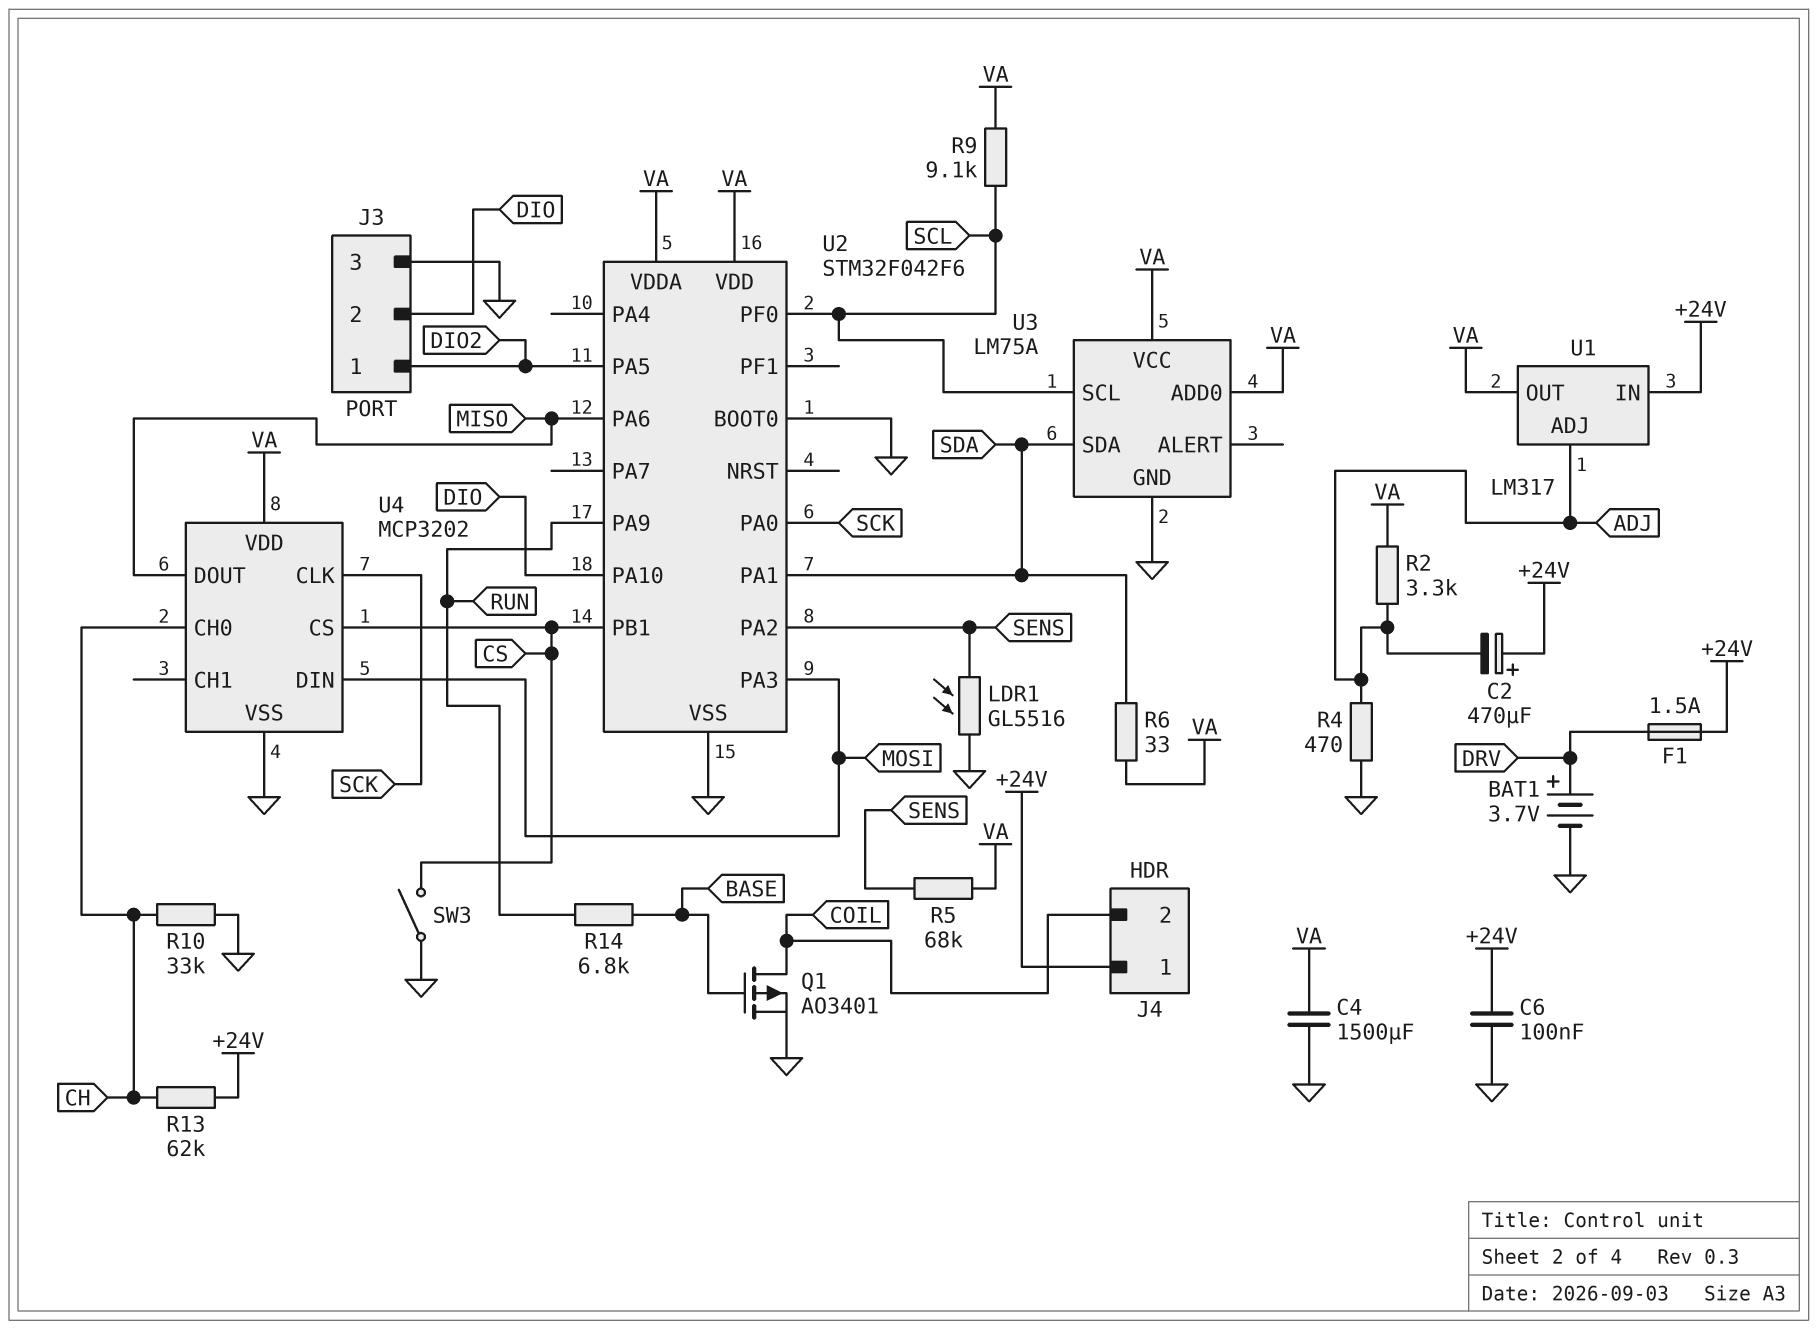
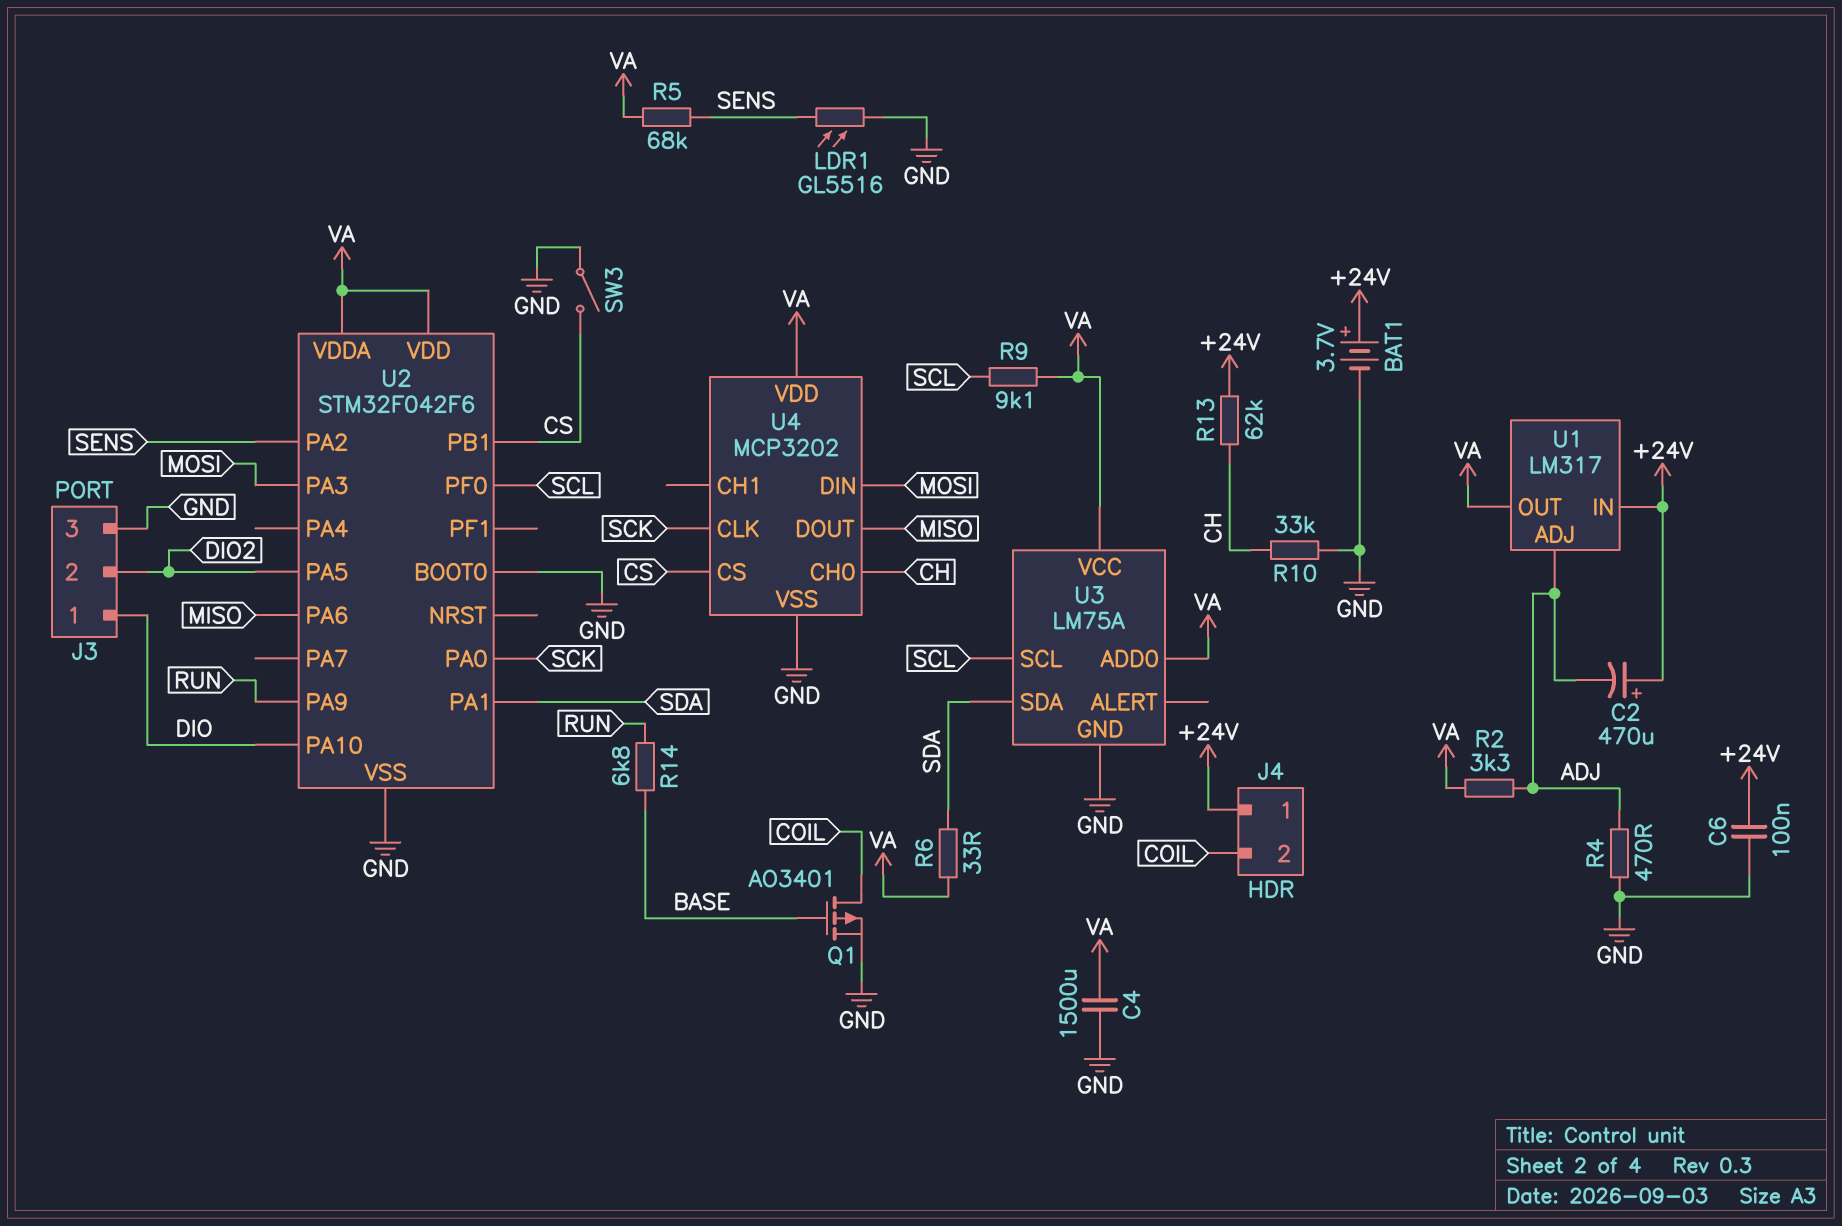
BAT1: 3.7V (plus DRV, minus GND) -> 3.7V (plus +24V, minus GND)
F1: 1.5A (+24V, DRV) -> none
J3 pin 1: DIO2 -> DIO
J3 pin 2: DIO -> DIO2

